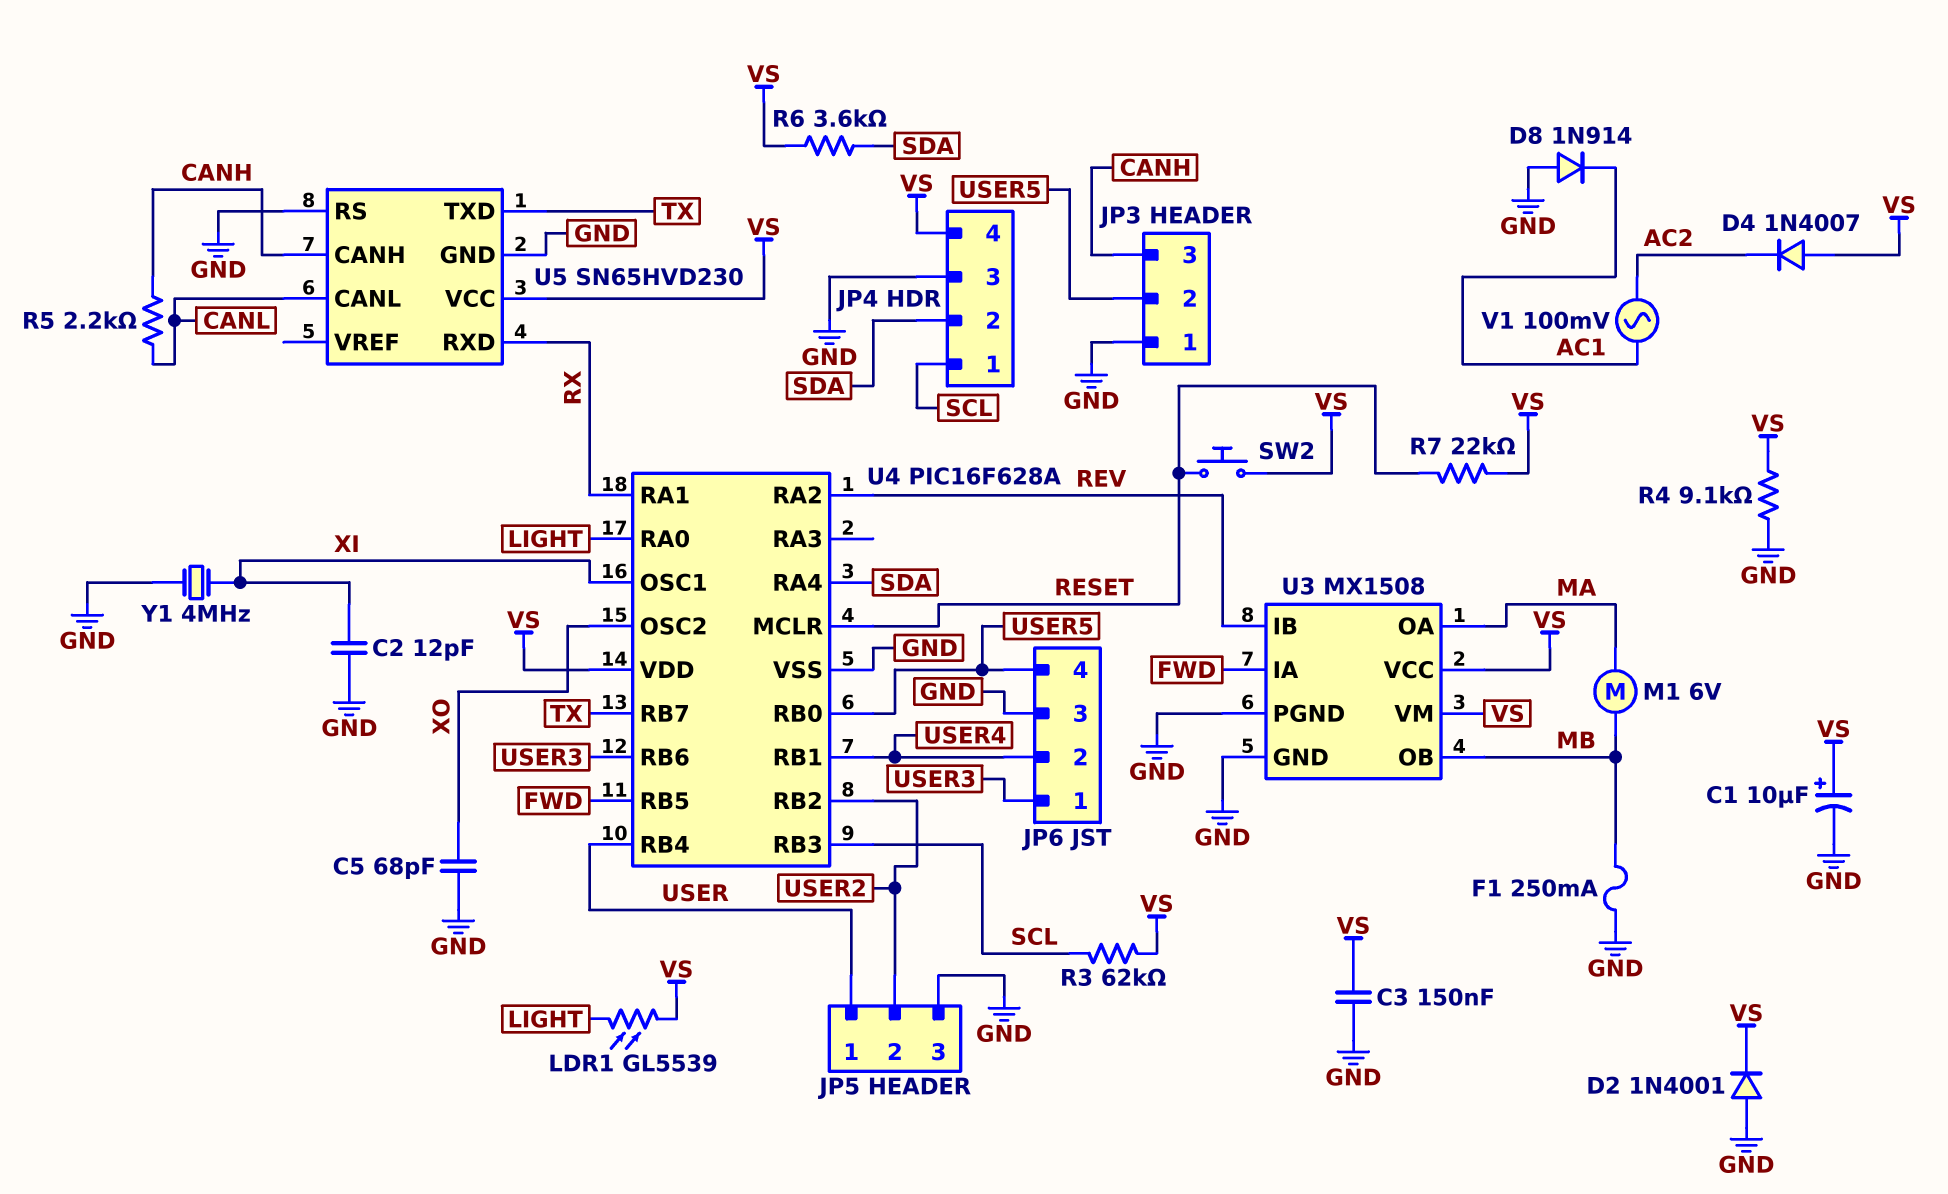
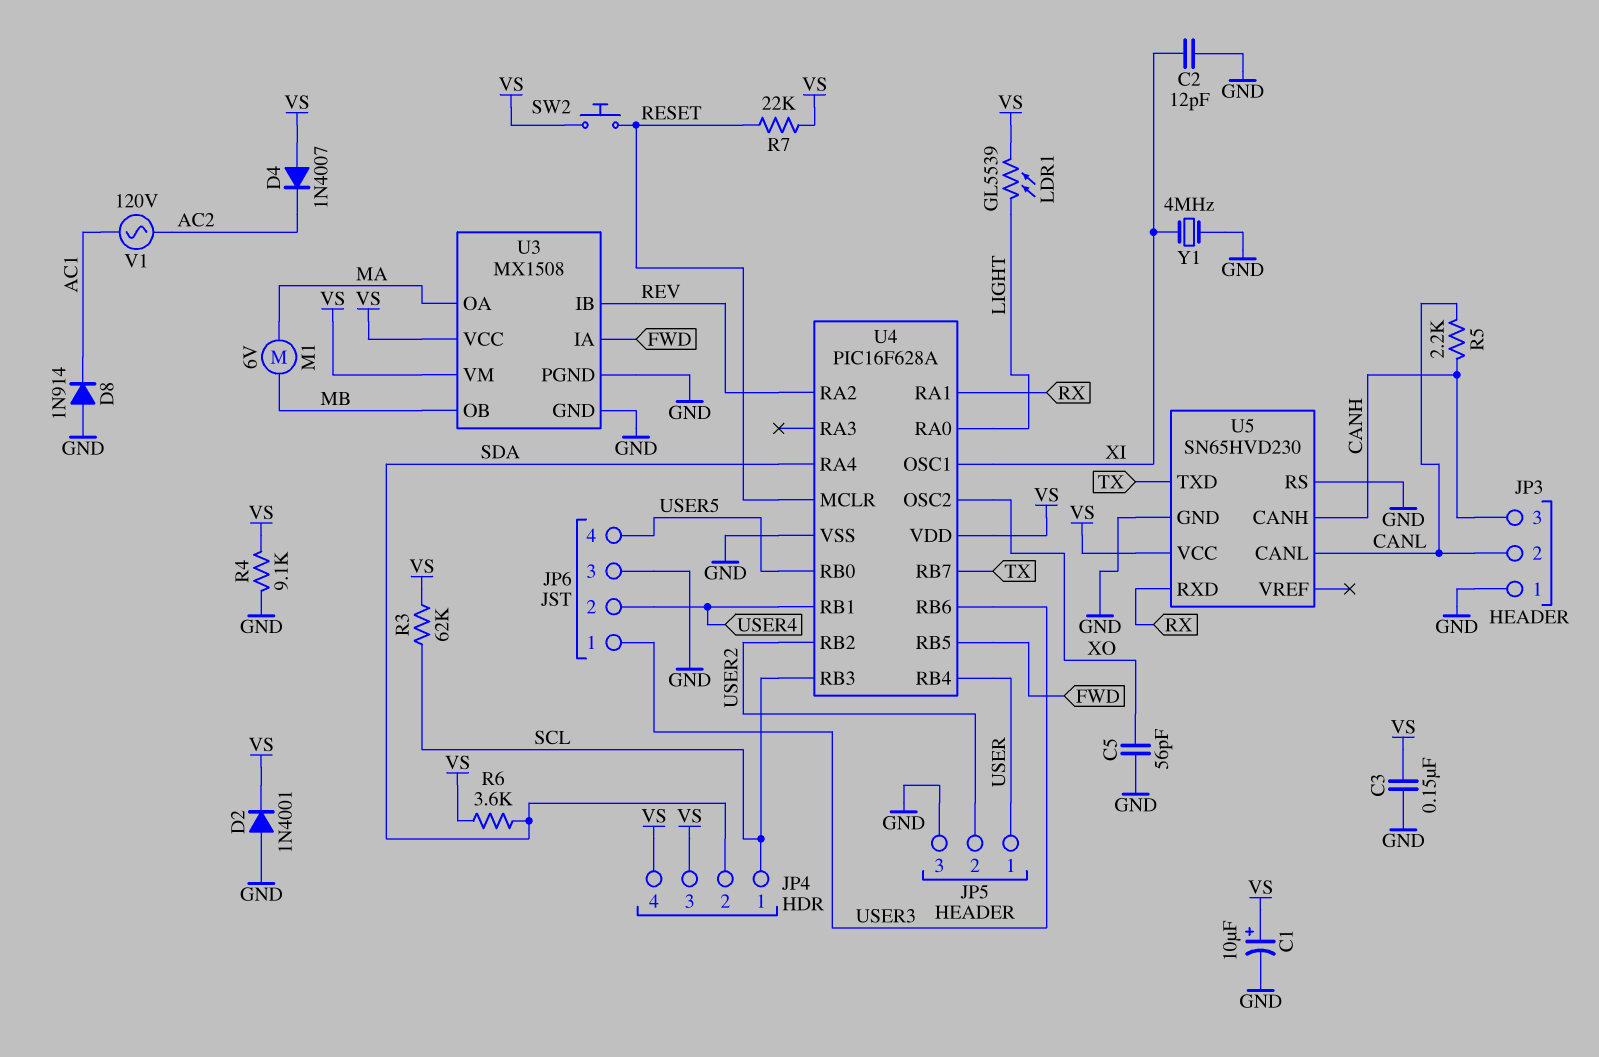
C5: 68pF (GND, XO) -> 56pF (GND, XO)
F1: 250mA (GND, MB) -> none
JP3 pin 2: USER5 -> CANL
JP4 pin 3: GND -> VS
V1: AC 100mV (AC1, AC2) -> AC 120V (AC1, AC2)

